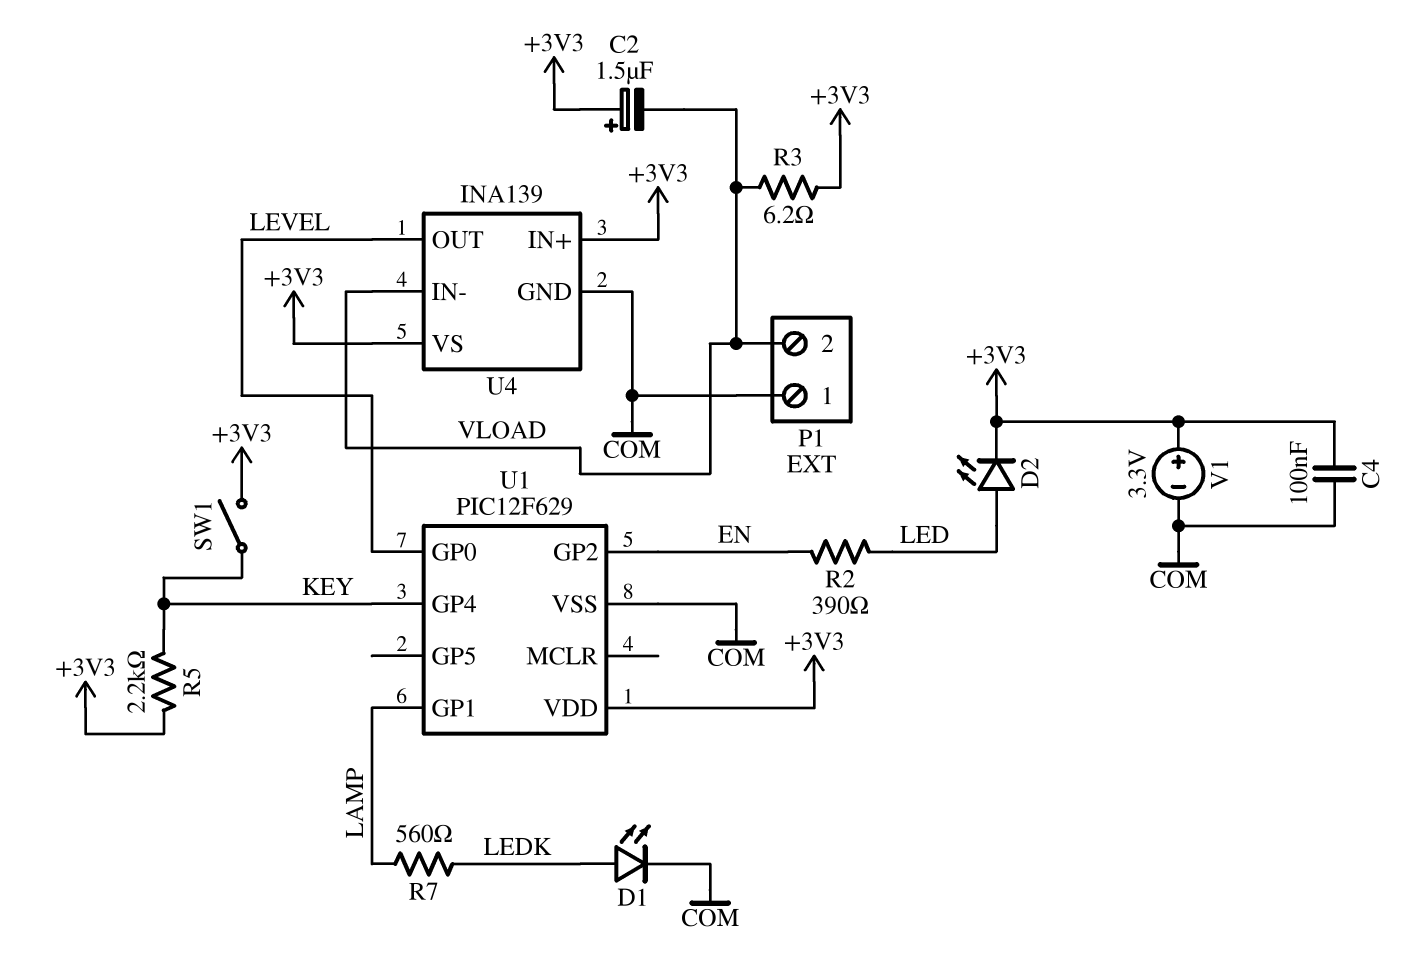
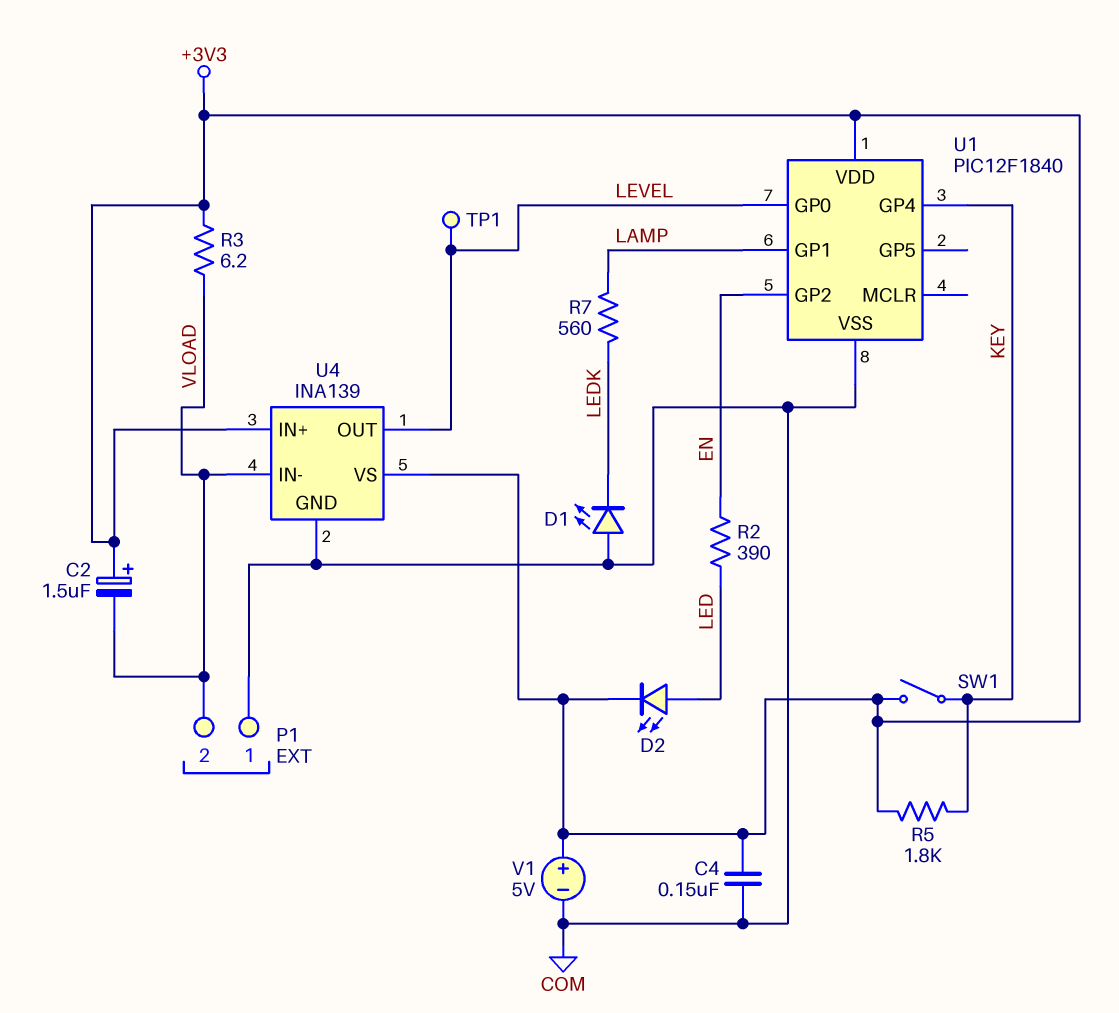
C4: 100nF (+3V3, COM) -> 150nF (+3V3, COM)
D1: LED (A LEDK, K COM) -> LED (A COM, K LEDK)
R5: 2.2k (+3V3, KEY) -> 1.8k (+3V3, KEY)
TP1: none -> test point (LEVEL)
U1: PIC12F629 -> PIC12F1840
V1: 3.3V (plus +3V3, minus COM) -> 5V (plus +3V3, minus COM)

